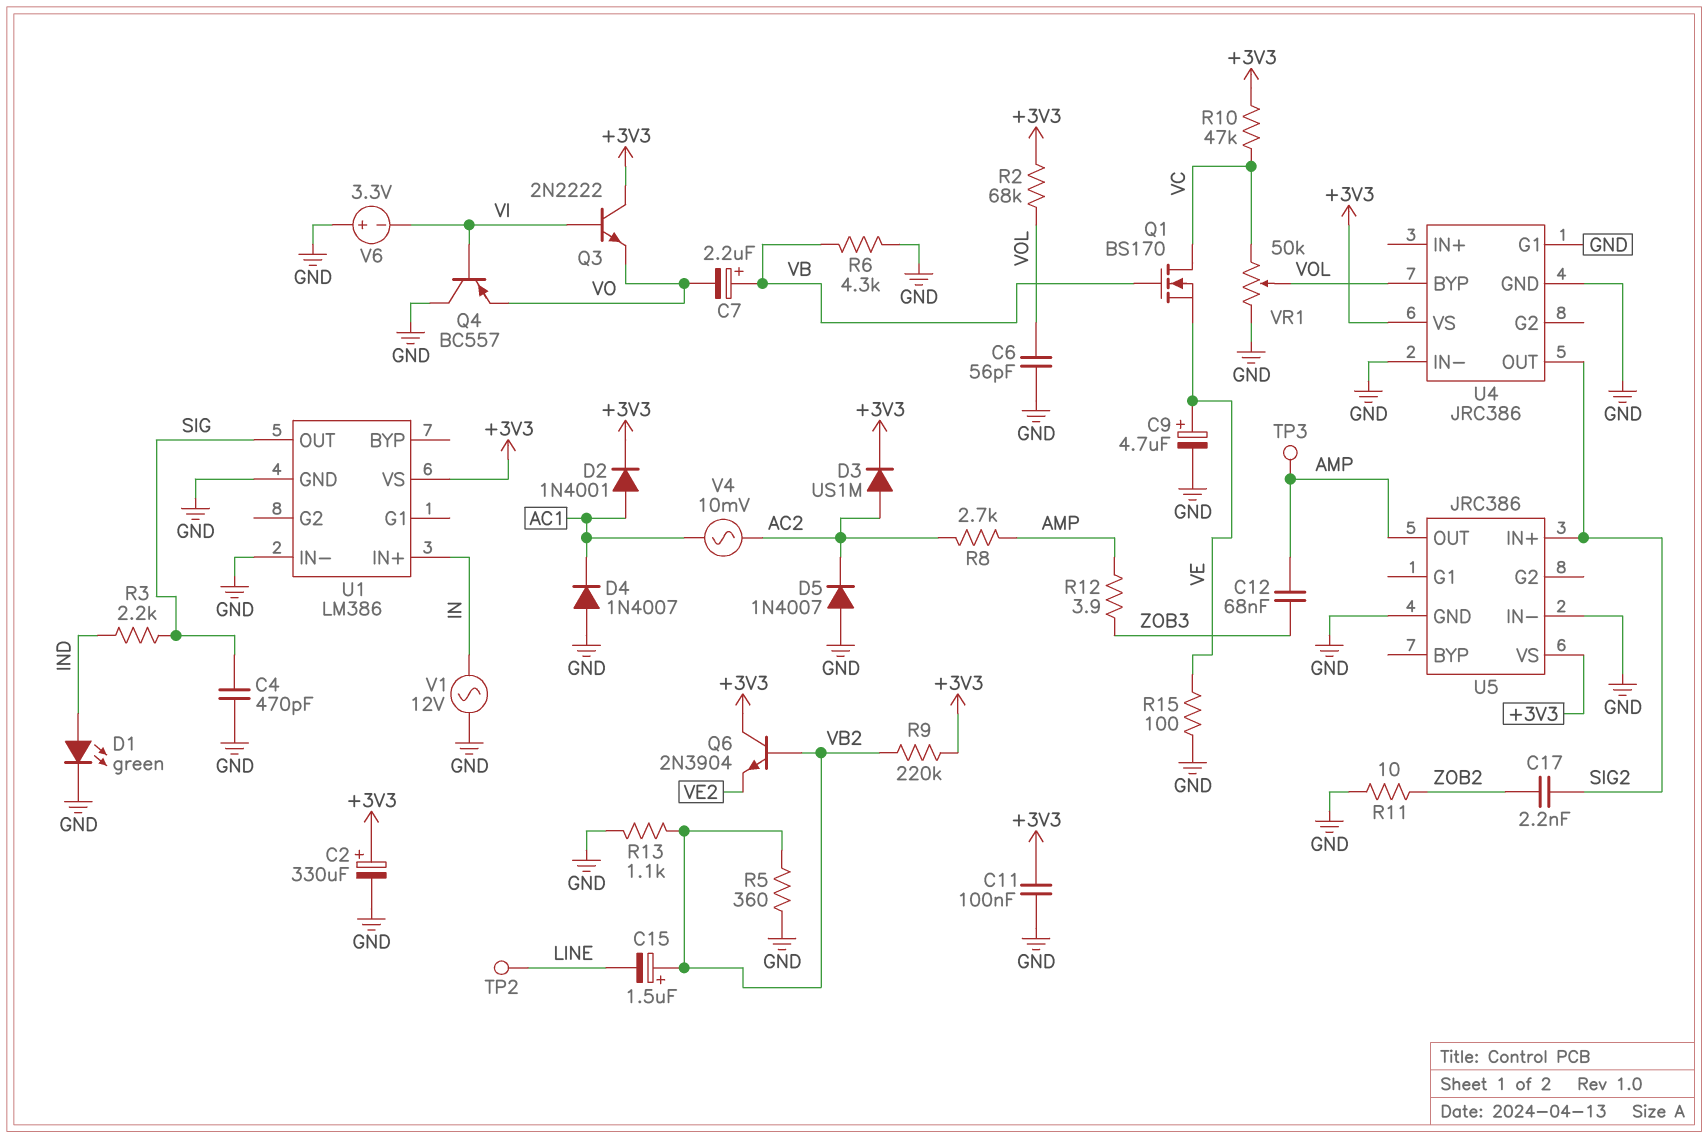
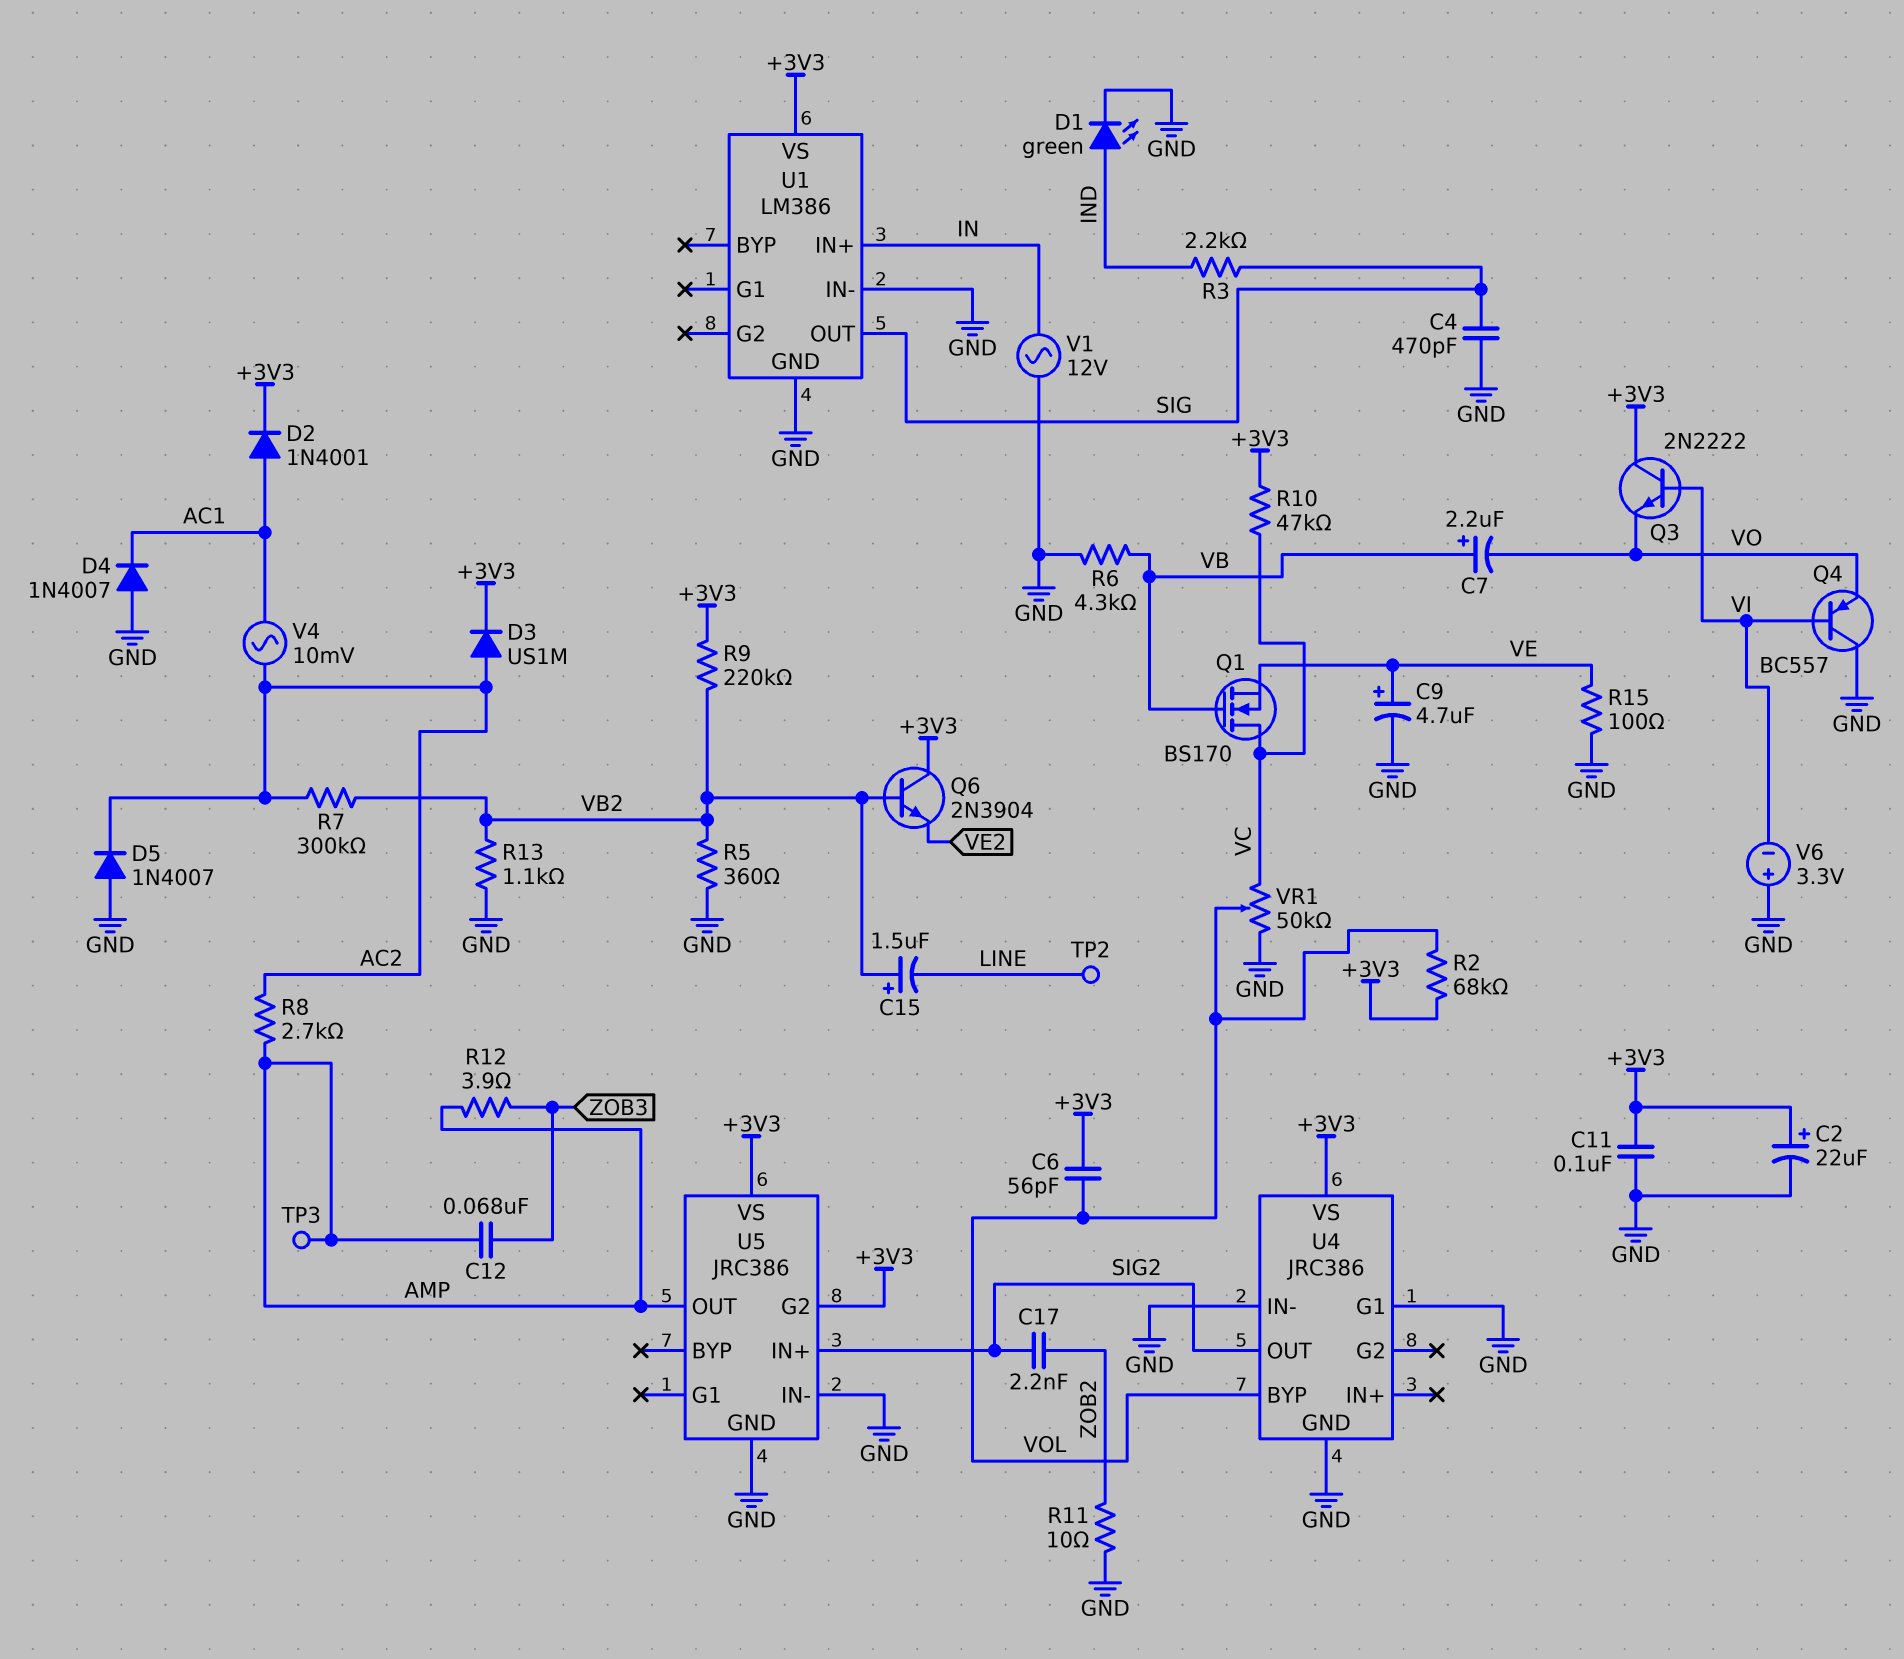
C2: 330uF (plus +3V3, minus GND) -> 22uF (plus +3V3, minus GND)
C6: 56pF (GND, VOL) -> 56pF (+3V3, VOL)
R7: none -> 300k (AC2, VB2)
U5 pin G2: none -> +3V3

